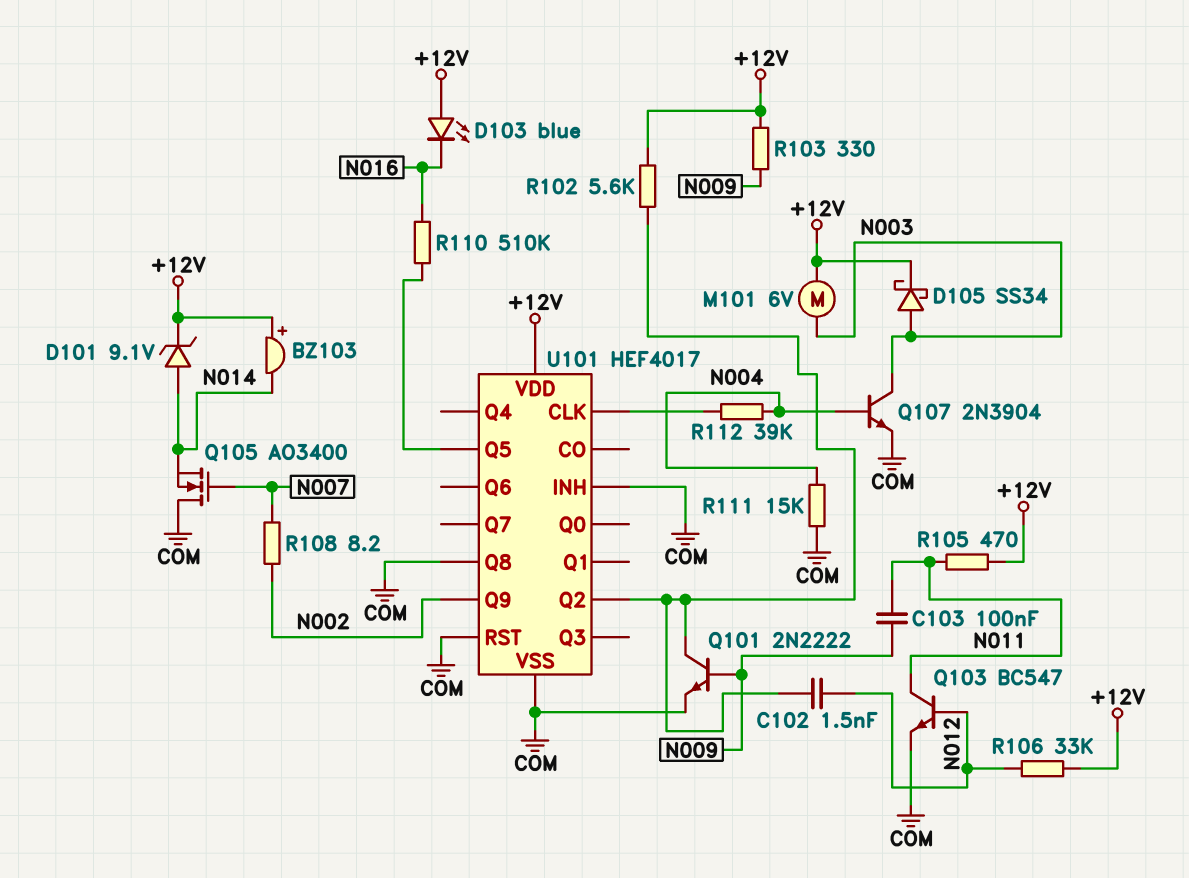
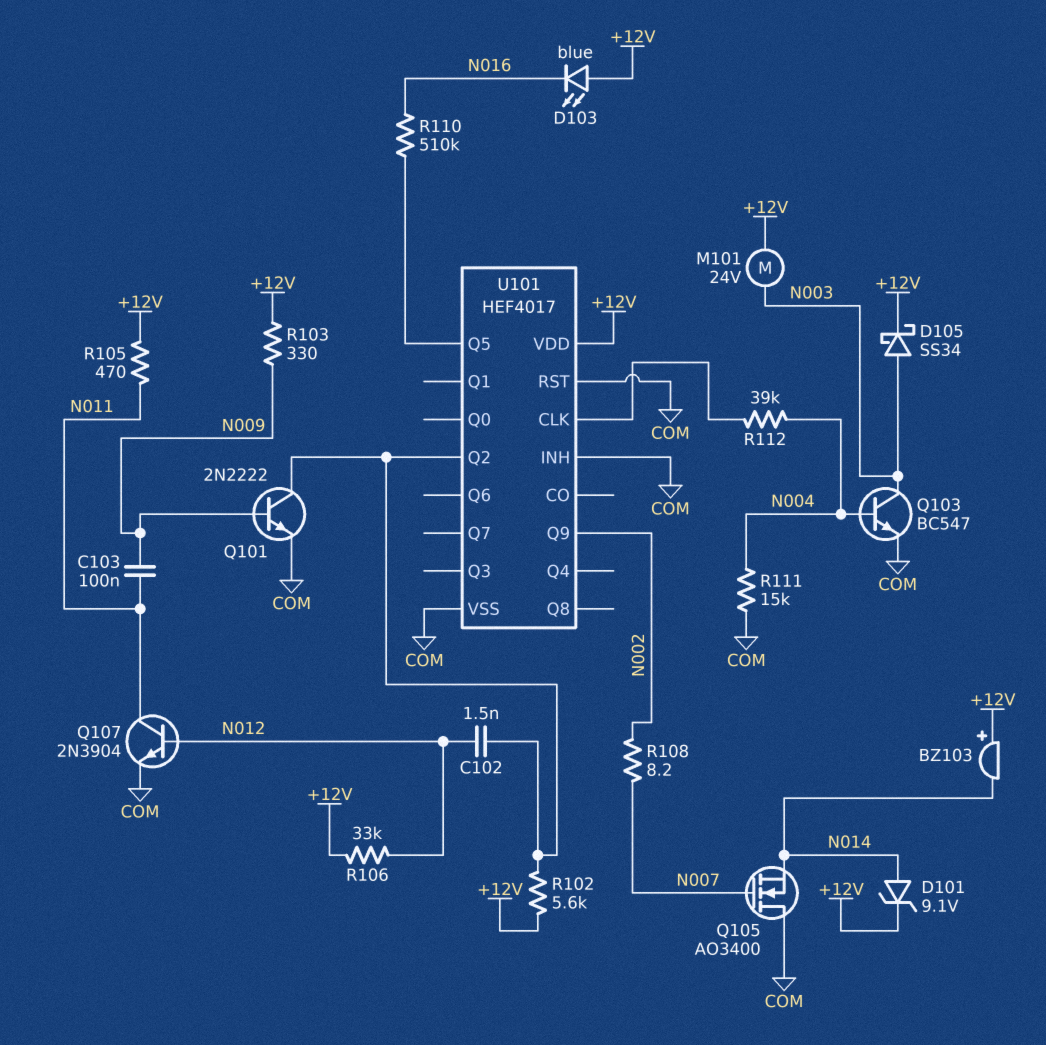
M101: motor 6V (+12V, N003) -> motor 24V (+12V, N003)
Q103: NPN BC547 (B N012, C N011, E COM) -> NPN BC547 (B N004, C N003, E COM)
Q107: NPN 2N3904 (B N004, C N003, E COM) -> NPN 2N3904 (B N012, C N011, E COM)
U101 pin Q8: COM -> none

